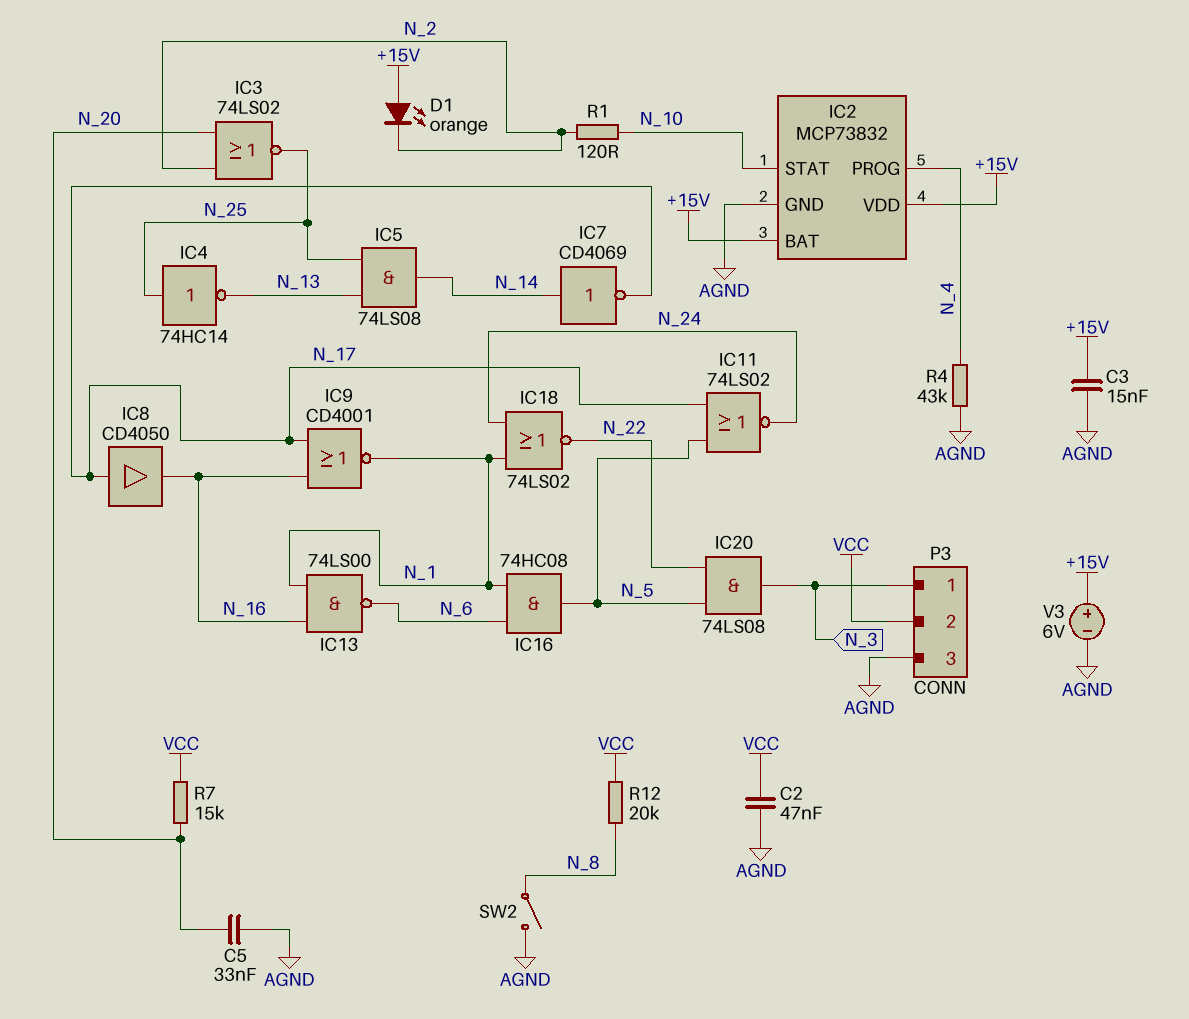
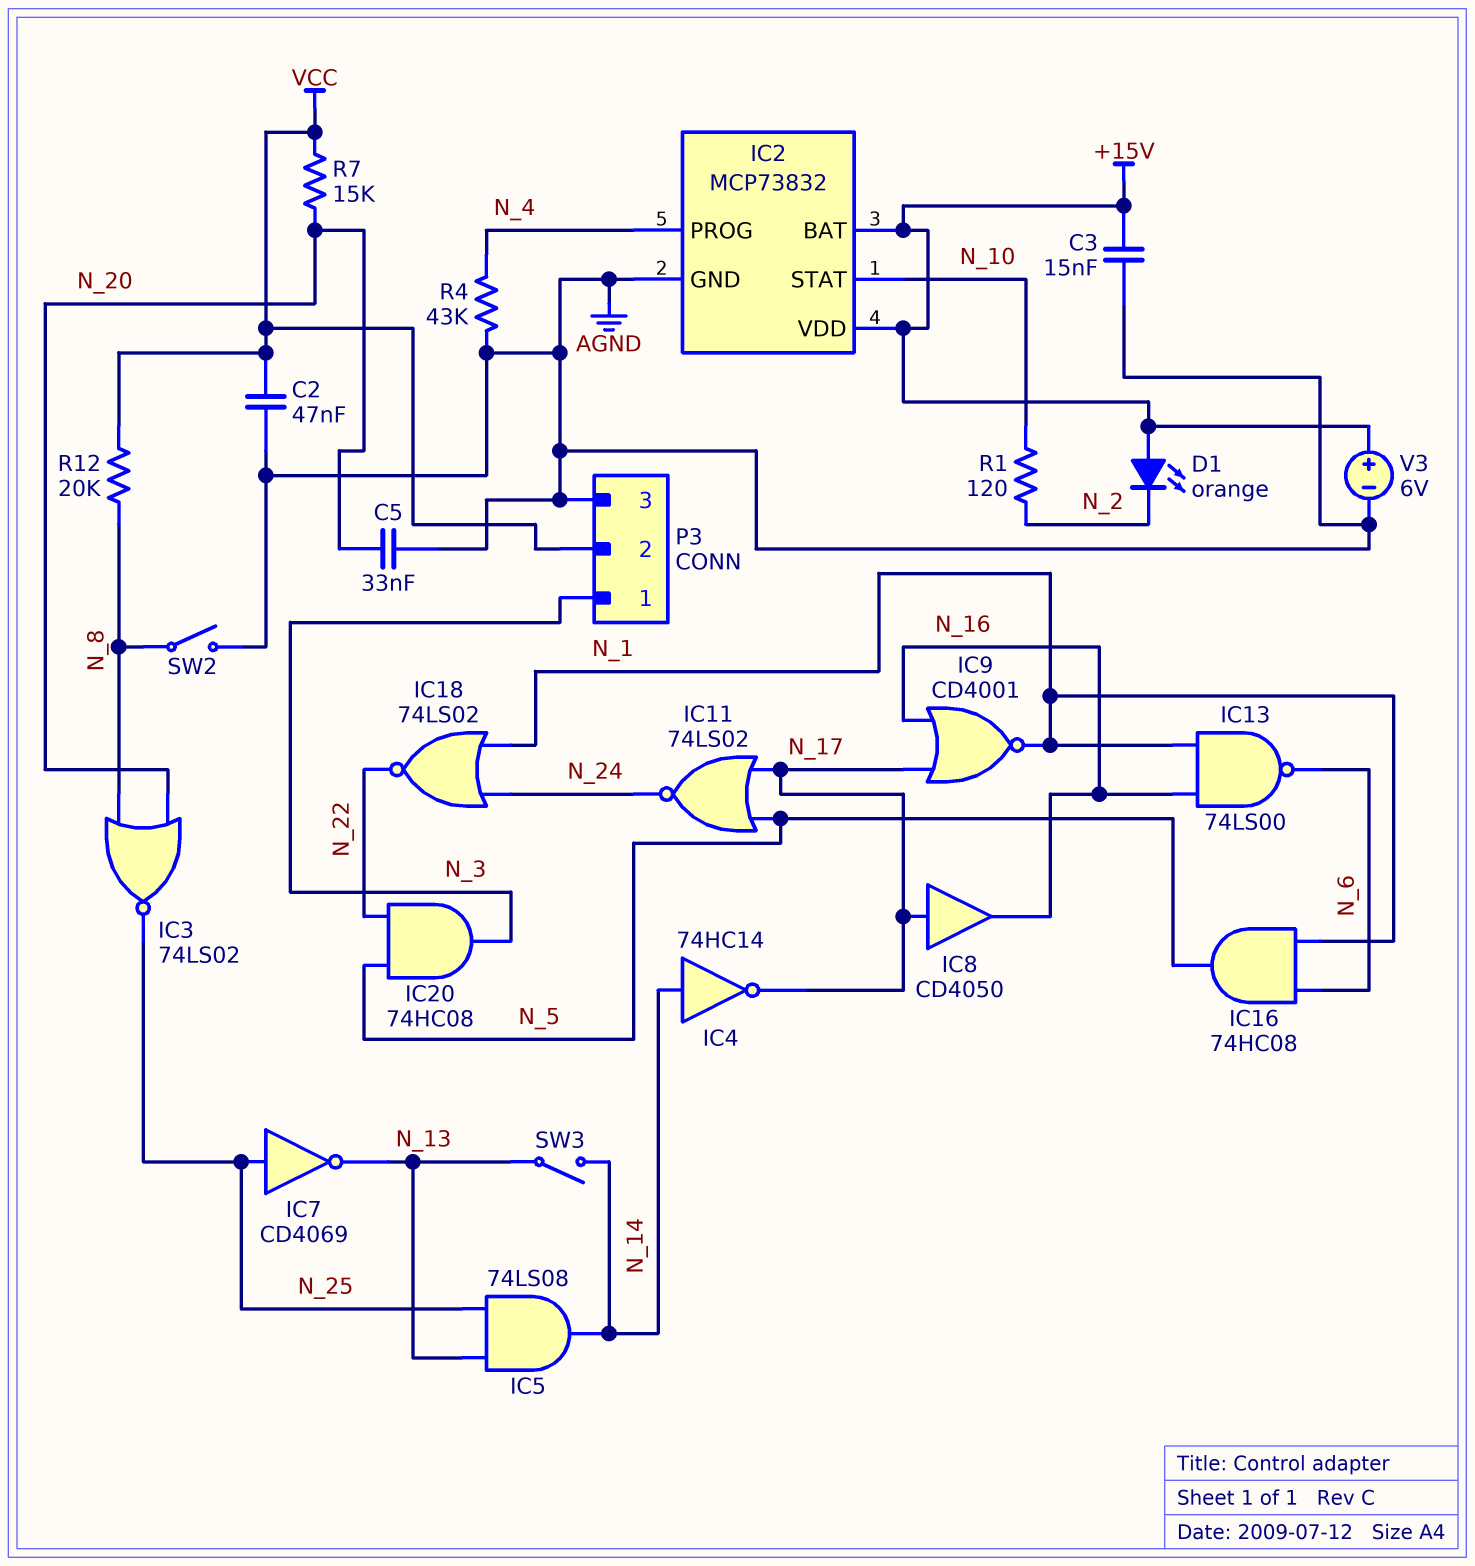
IC3: NOR 74LS02 (in N_2, in N_20, out N_25) -> NOR 74LS02 (in N_8, in N_20, out N_25)
IC4: NOT 74HC14 (in N_25, out N_13) -> NOT 74HC14 (in N_14, out N_17)
IC7: NOT CD4069 (in N_14, out N_17) -> NOT CD4069 (in N_25, out N_13)
IC20: AND 74LS08 (in N_5, in N_22, out N_3) -> AND 74HC08 (in N_5, in N_22, out N_3)
SW3: none -> switch (N_13, N_14)

